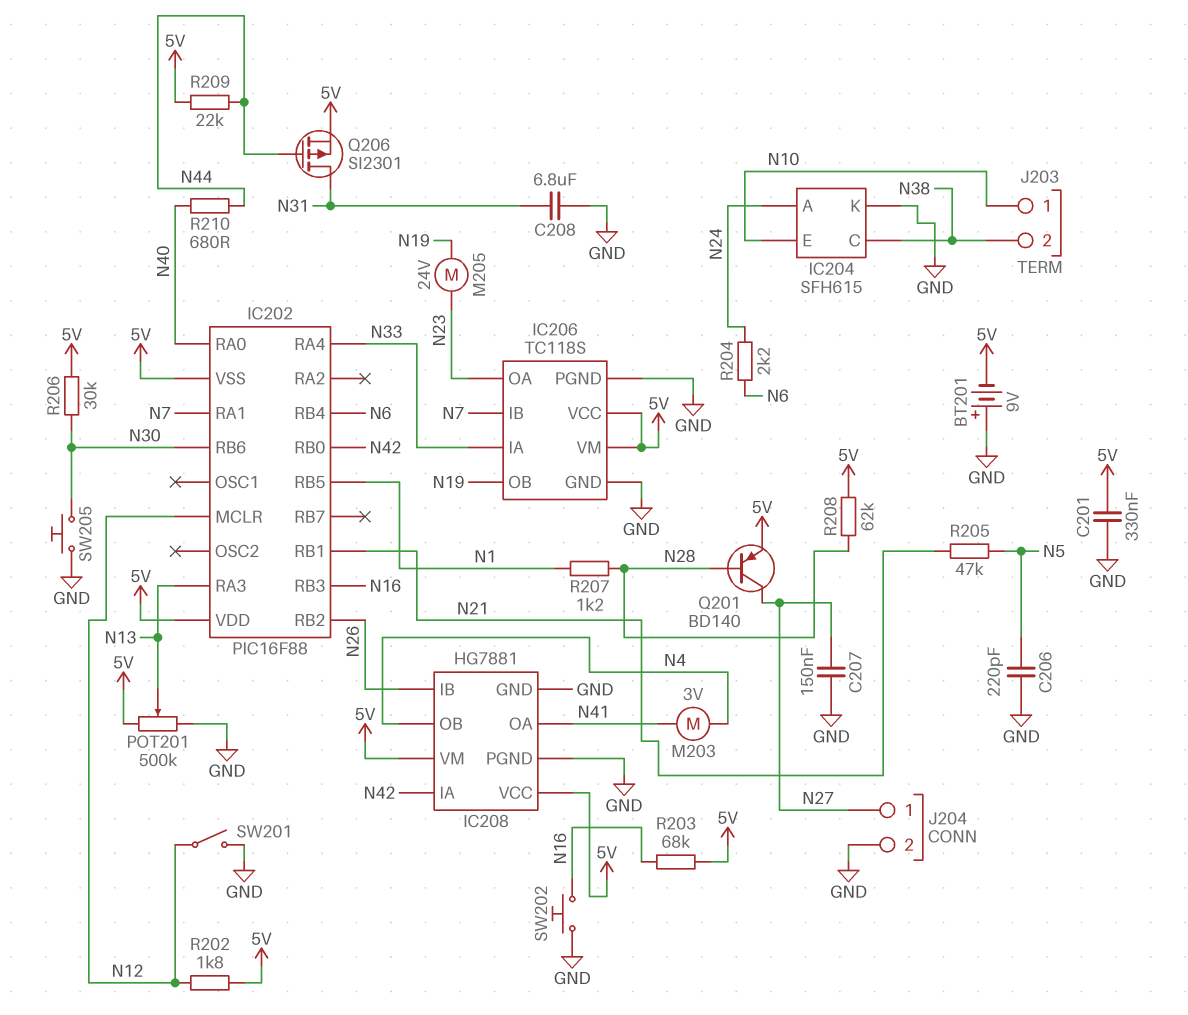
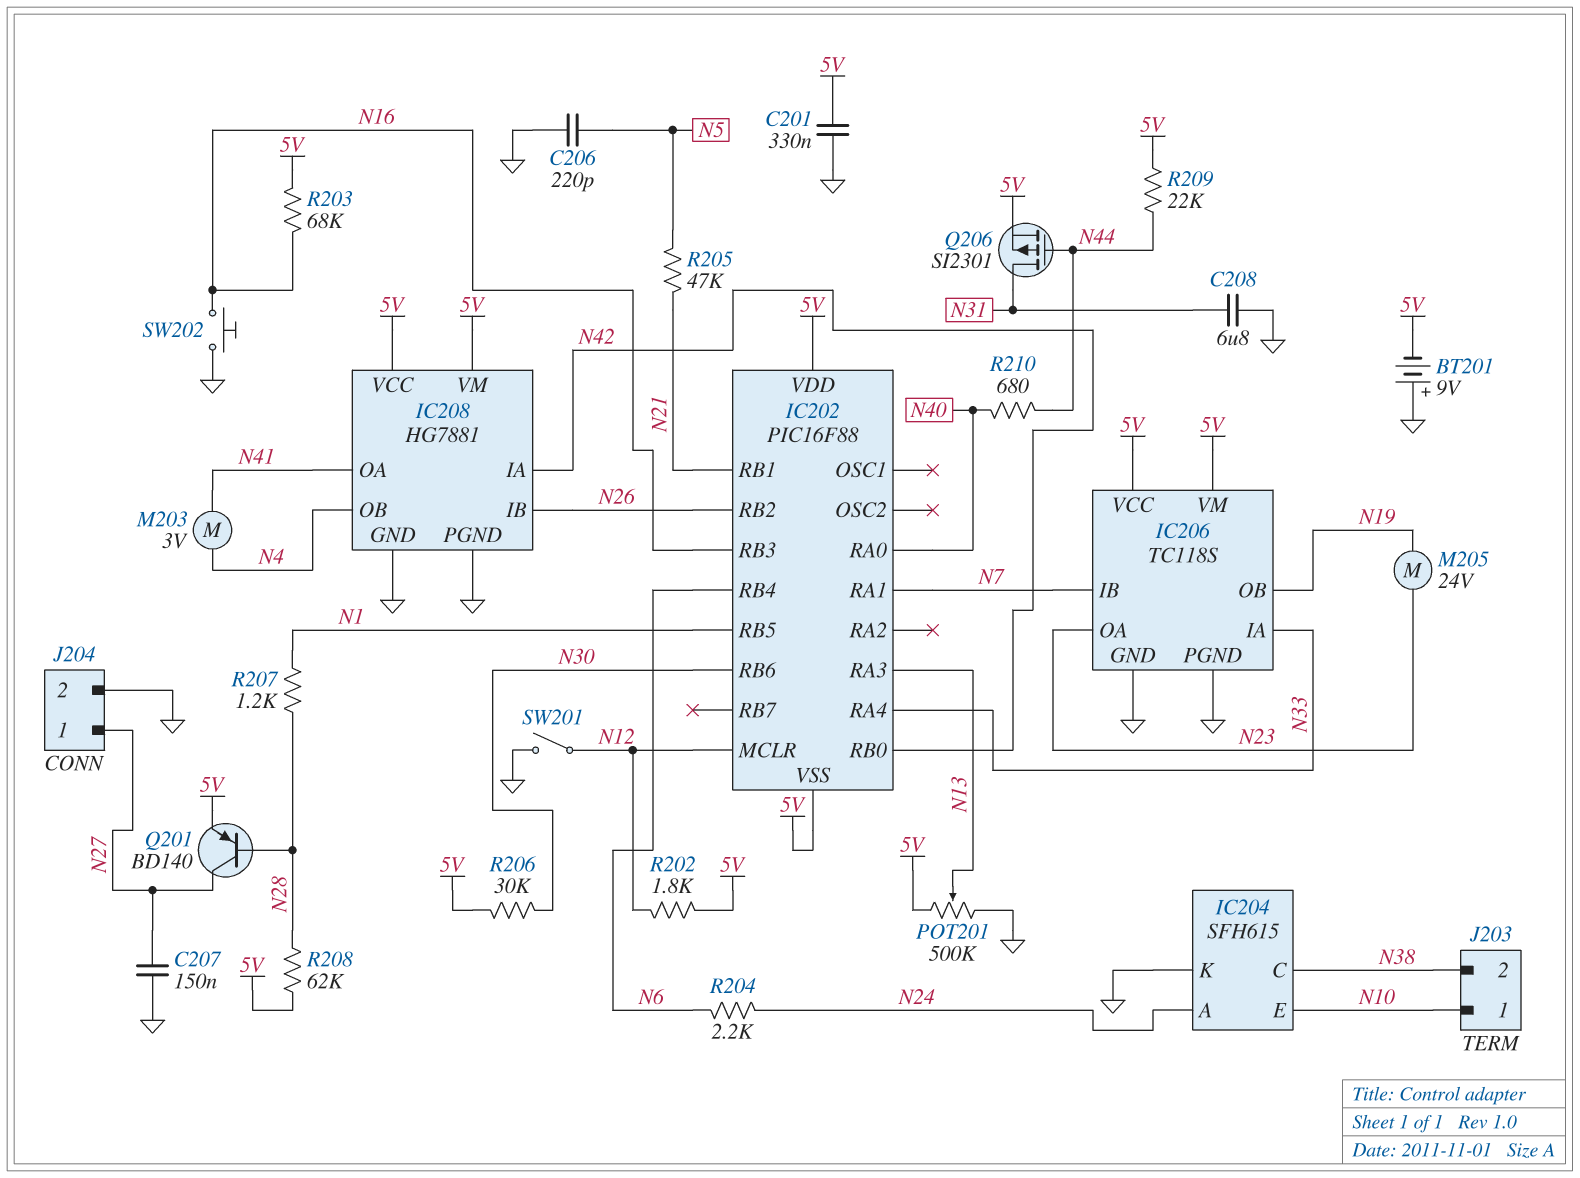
SW205: button (GND, N30) -> none

